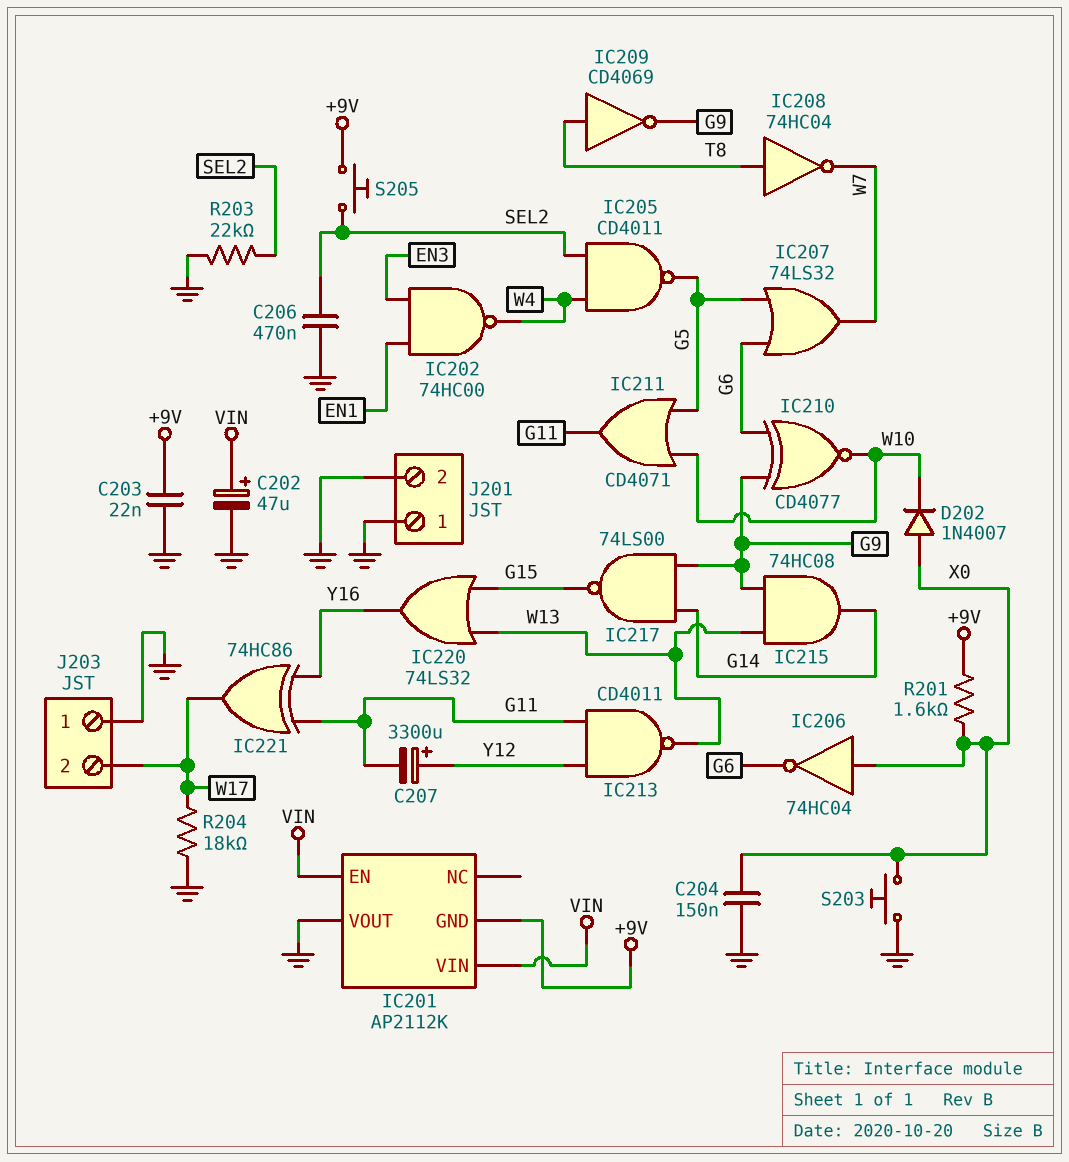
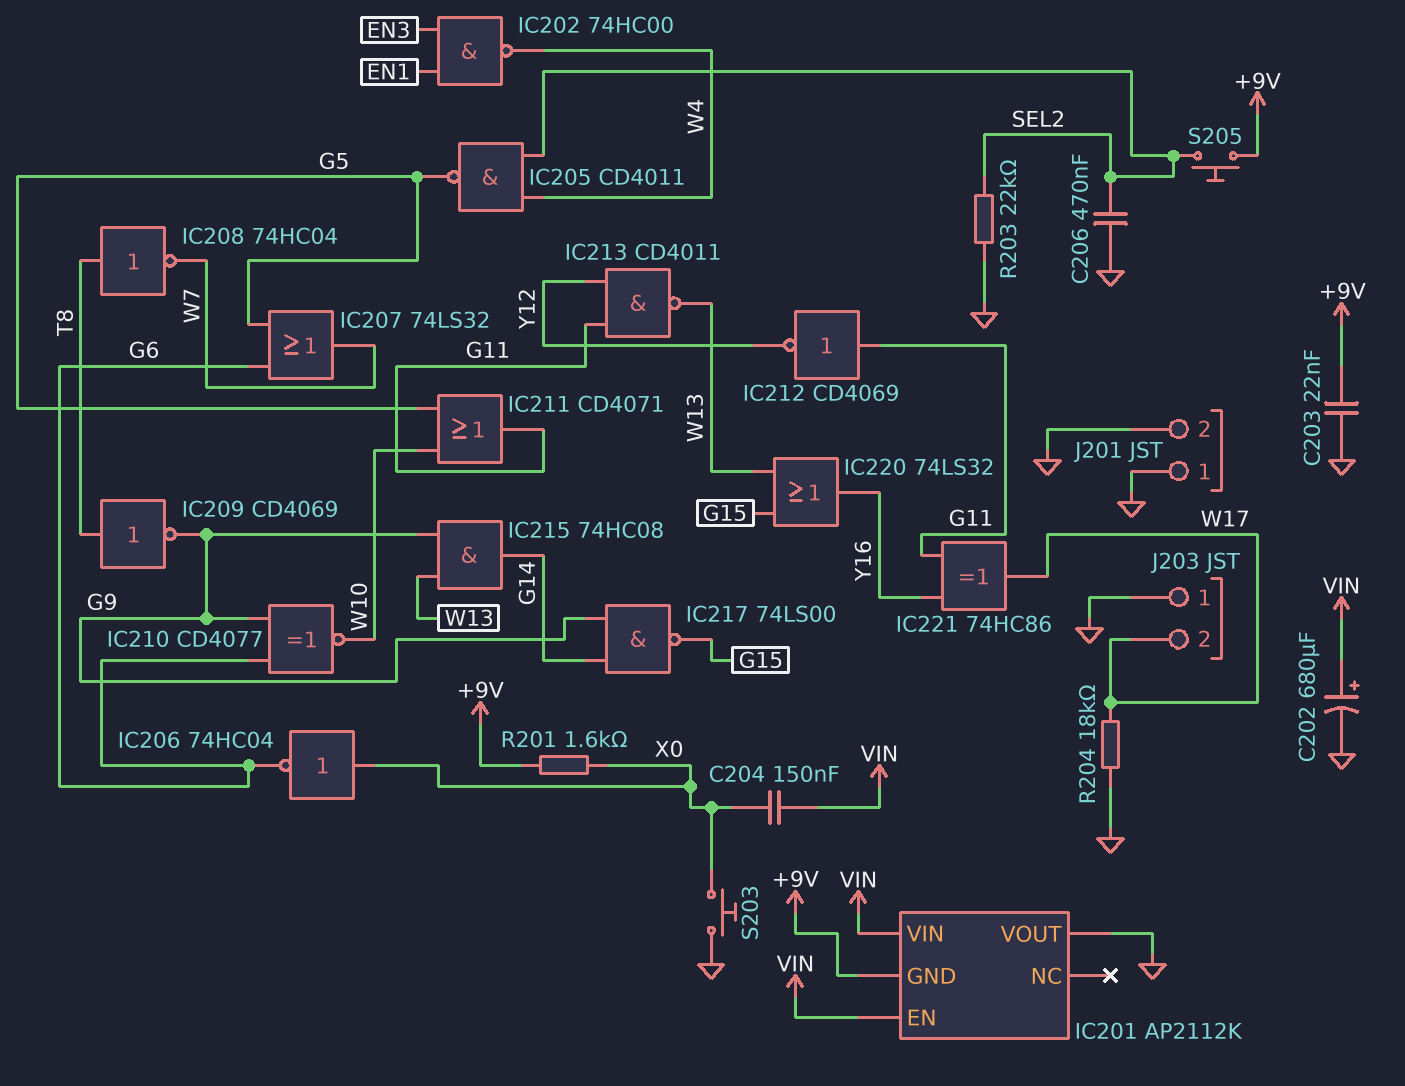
C202: 47uF (plus VIN, minus GND) -> 680uF (plus VIN, minus GND)
C204: 150nF (GND, X0) -> 150nF (VIN, X0)
C207: 3300uF (plus Y12, minus G11) -> none
D202: diode 1N4007 (A X0, K W10) -> none
IC212: none -> NOT CD4069 (in G11, out Y12)

